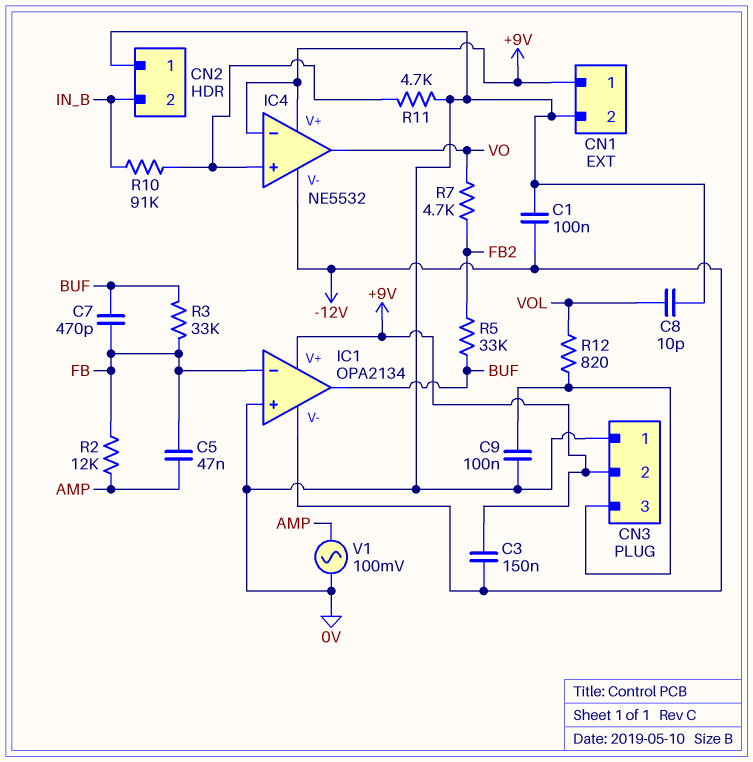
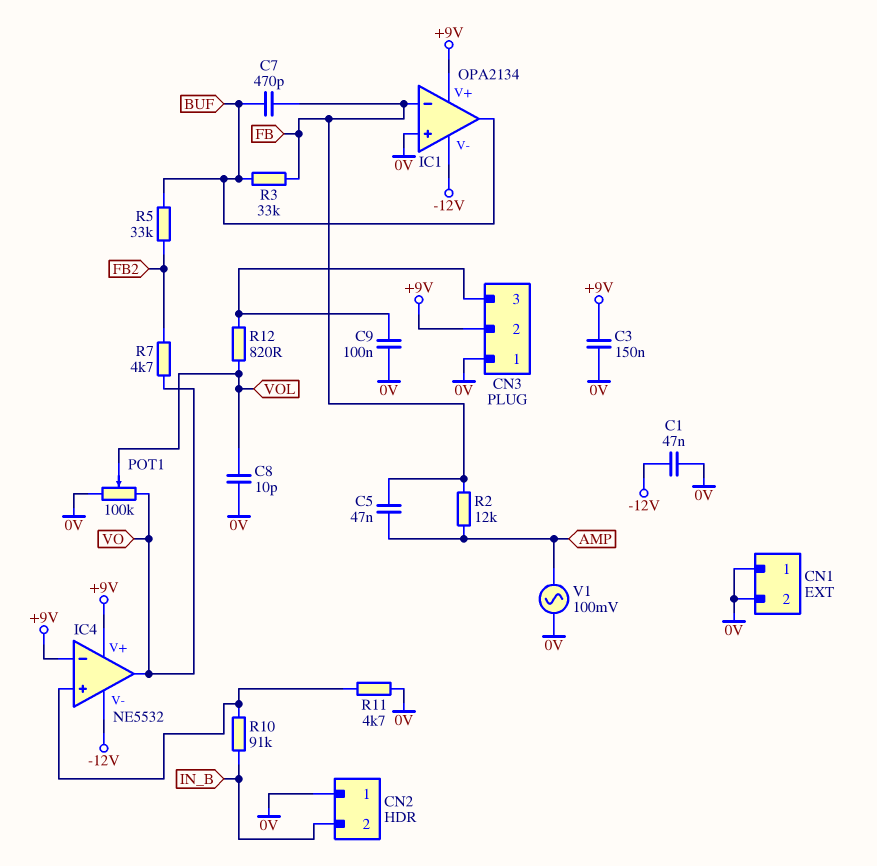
C1: 100nF (-12V, 0V) -> 47nF (-12V, 0V)
C3: 150nF (+9V, -12V) -> 150nF (+9V, 0V)
CN1 pin 1: +9V -> 0V
POT1: none -> 100k (0V, VO, wiper VOL)

